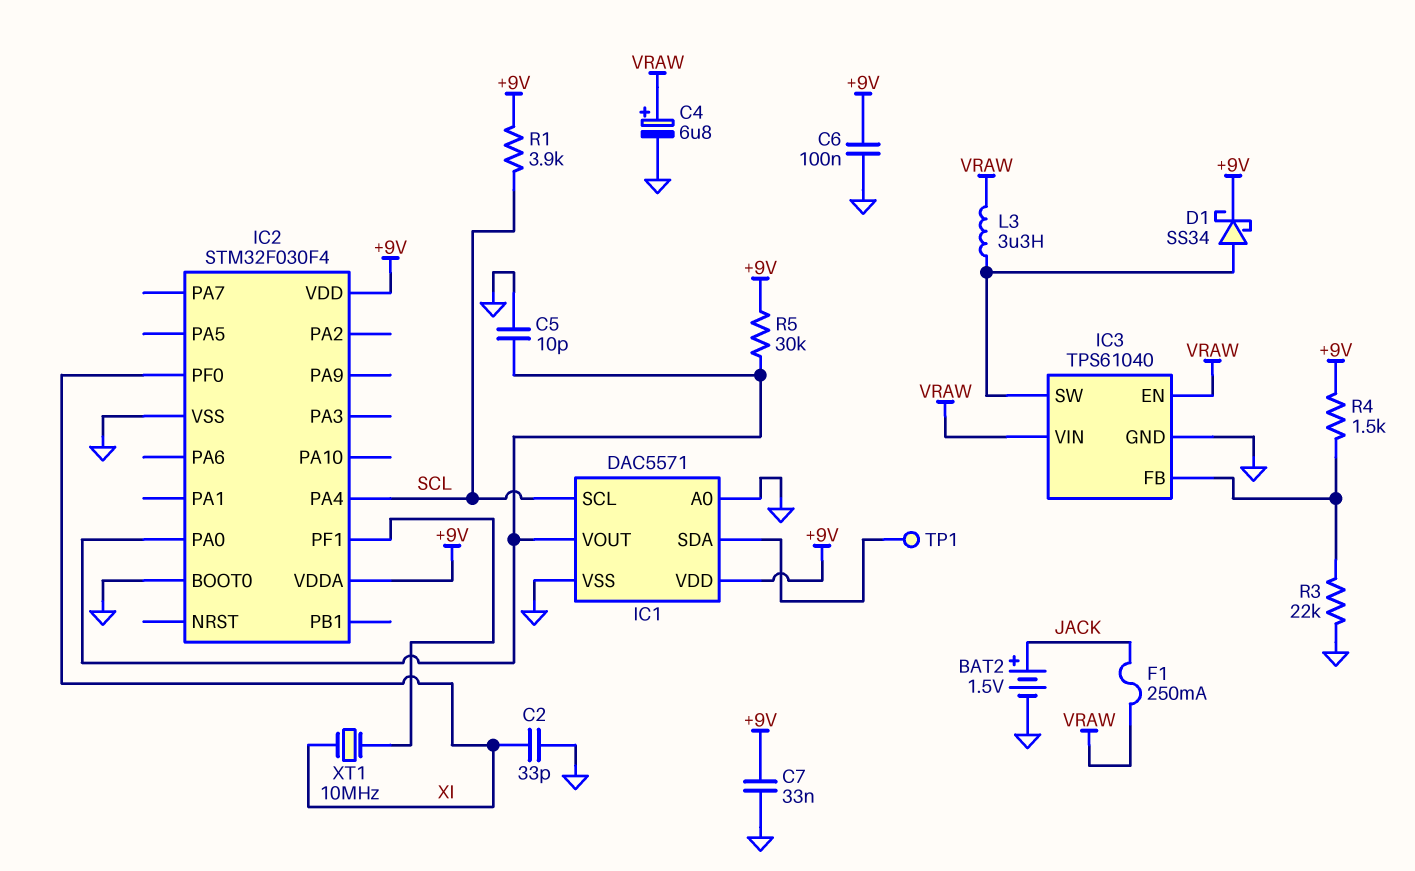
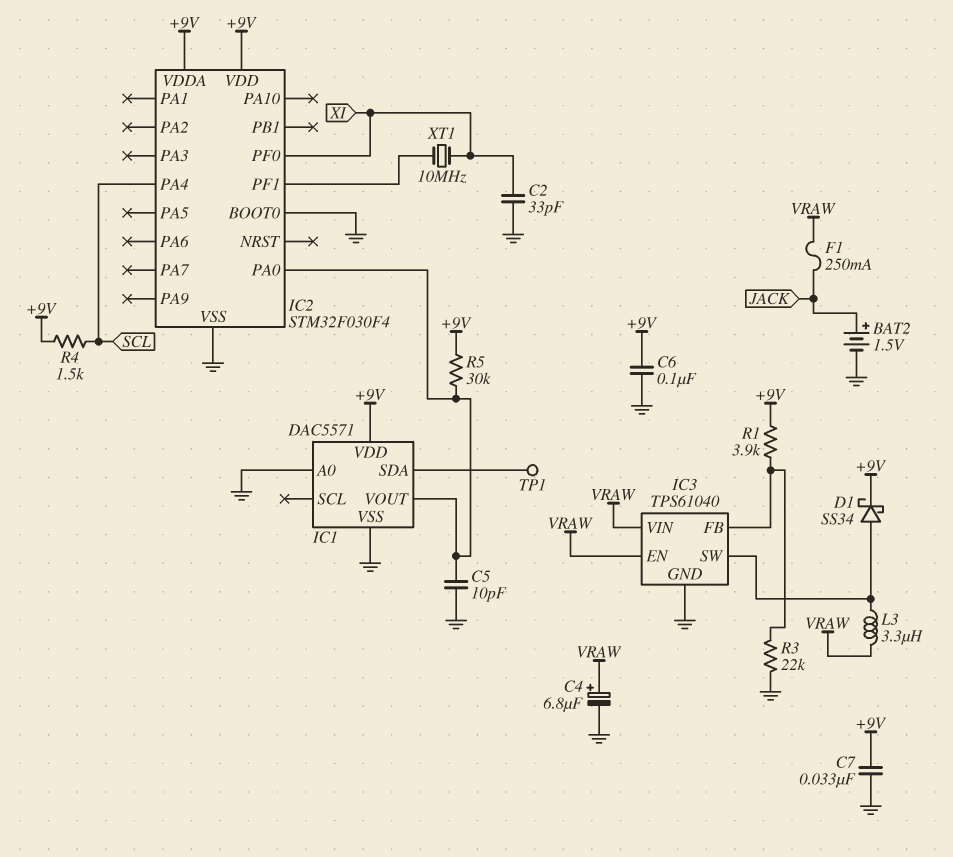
IC1 pin SCL: SCL -> none
R1: 3.9k (+9V, SCL) -> 3.9k (+9V, IC3/FB)
R4: 1.5k (+9V, IC3/FB) -> 1.5k (+9V, SCL)

